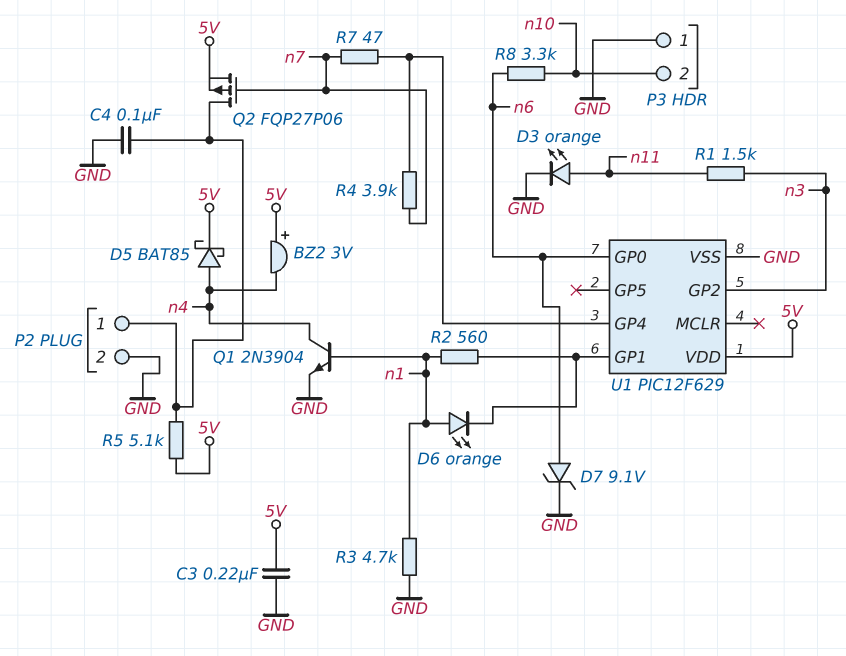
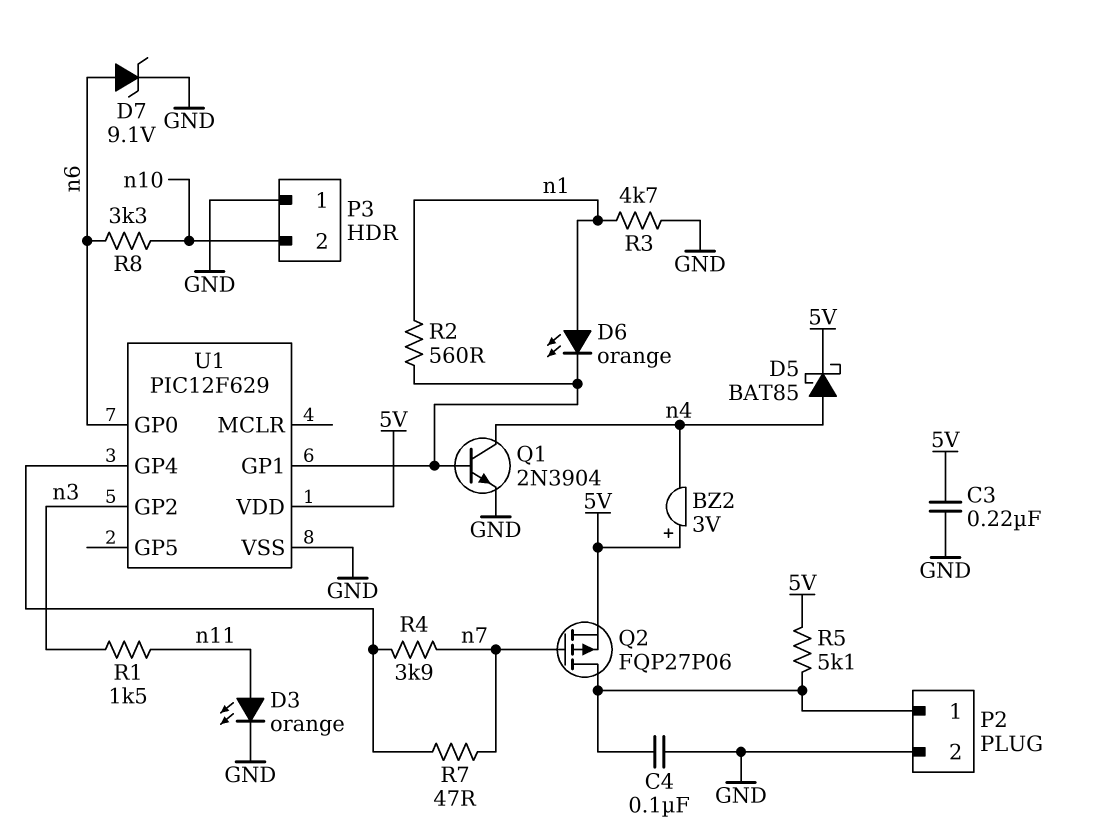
Q1: NPN 2N3904 (B n1, C n4, E GND) -> NPN 2N3904 (B U1/GP1, C n4, E GND)

